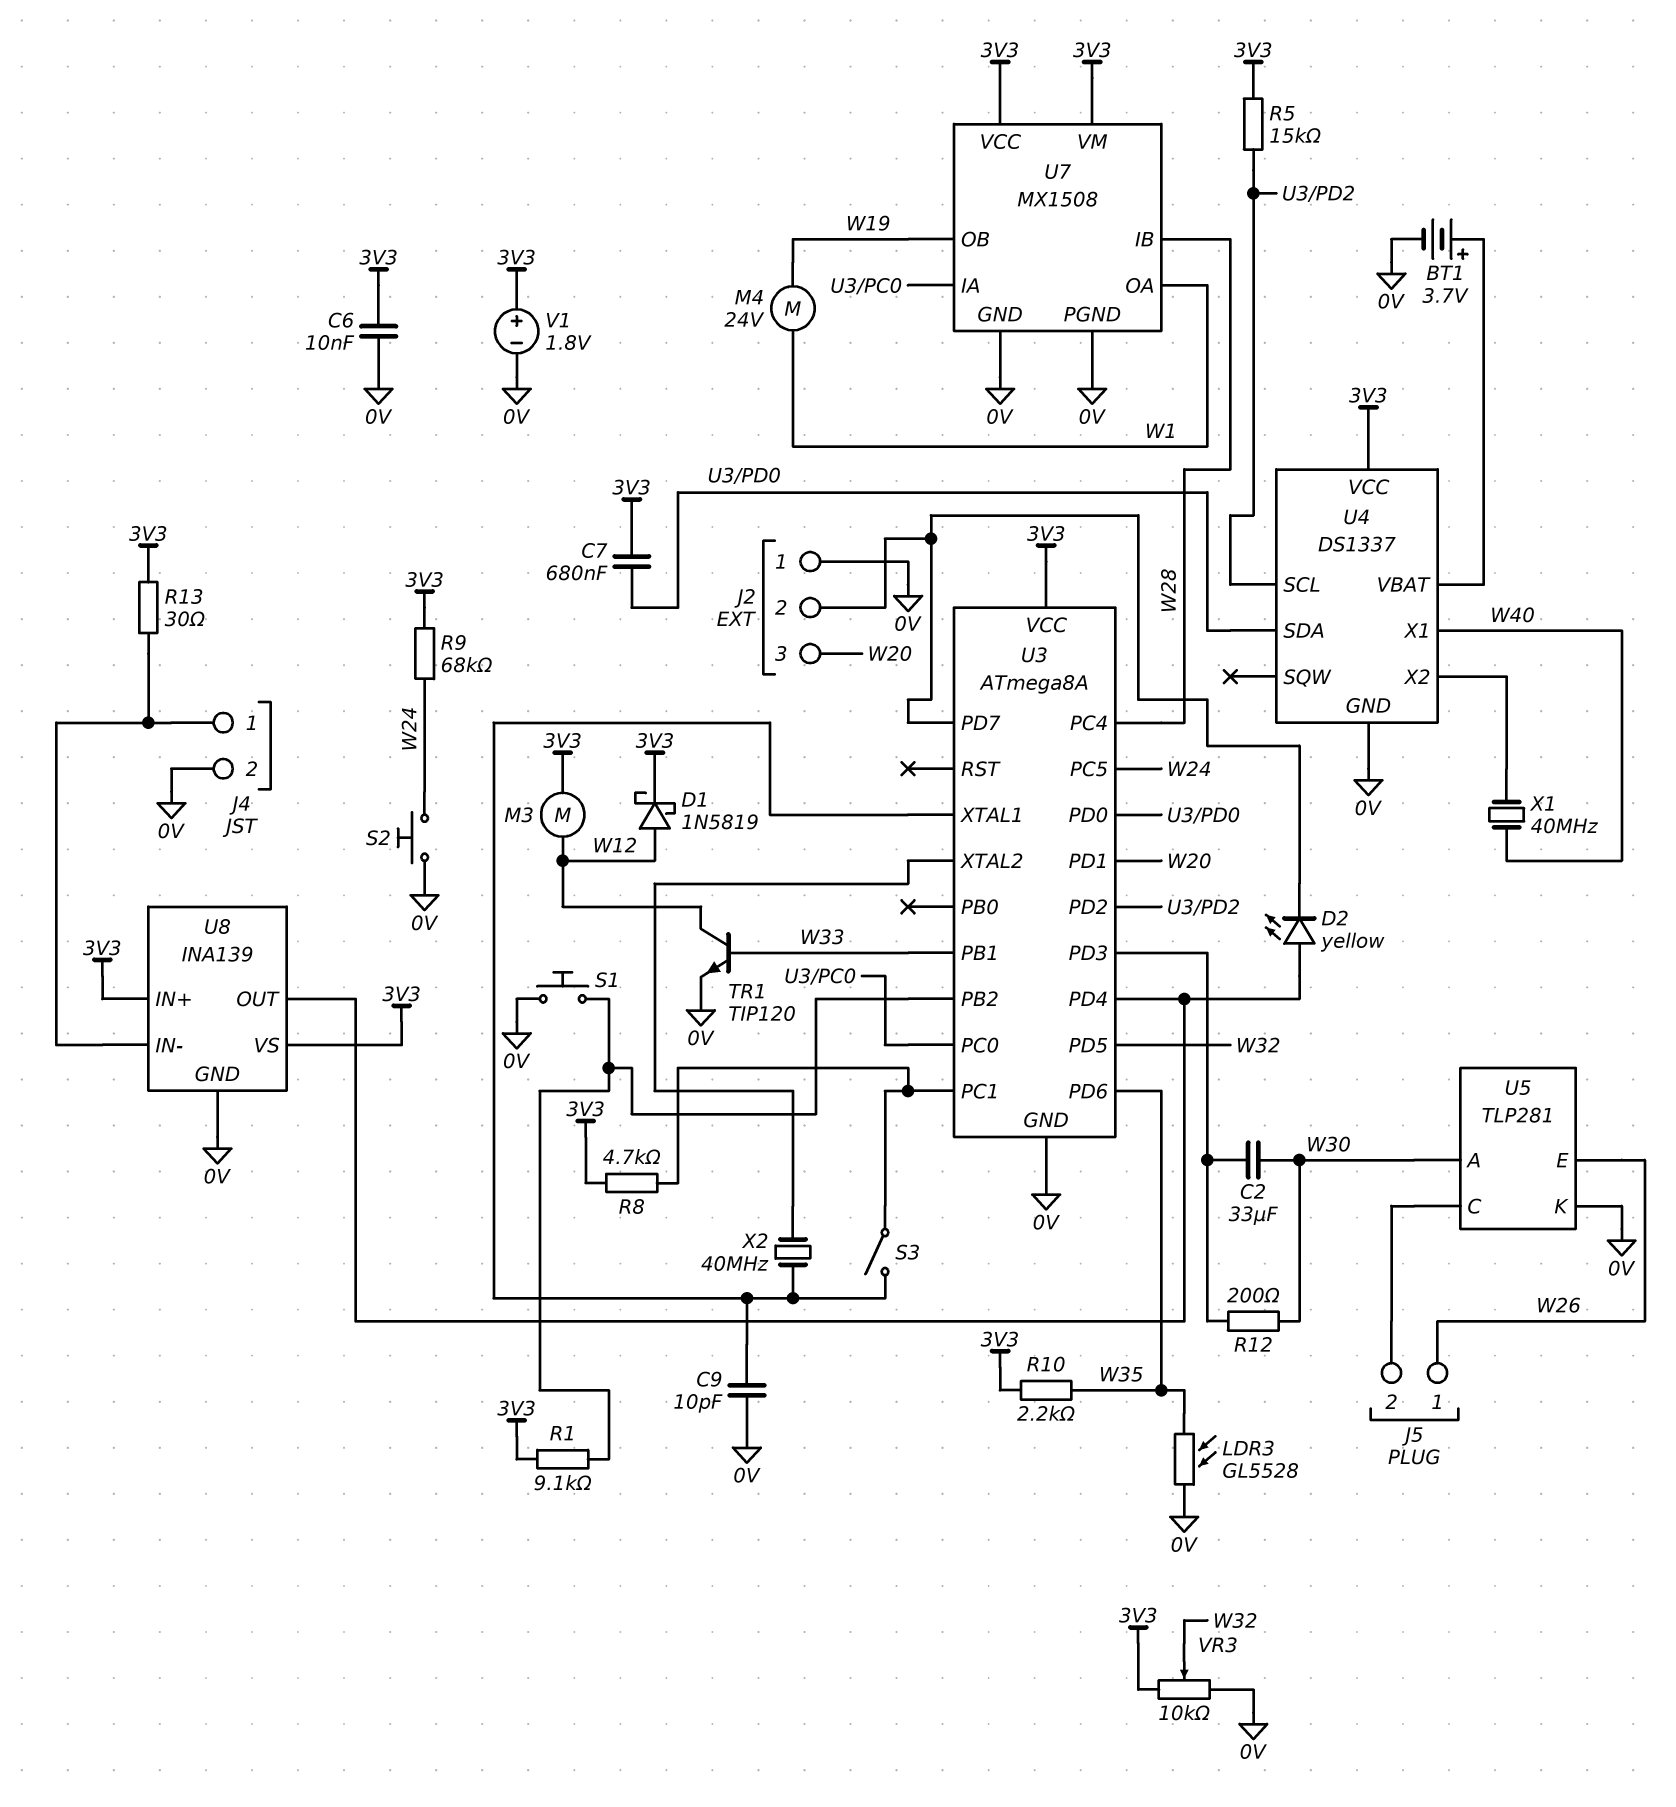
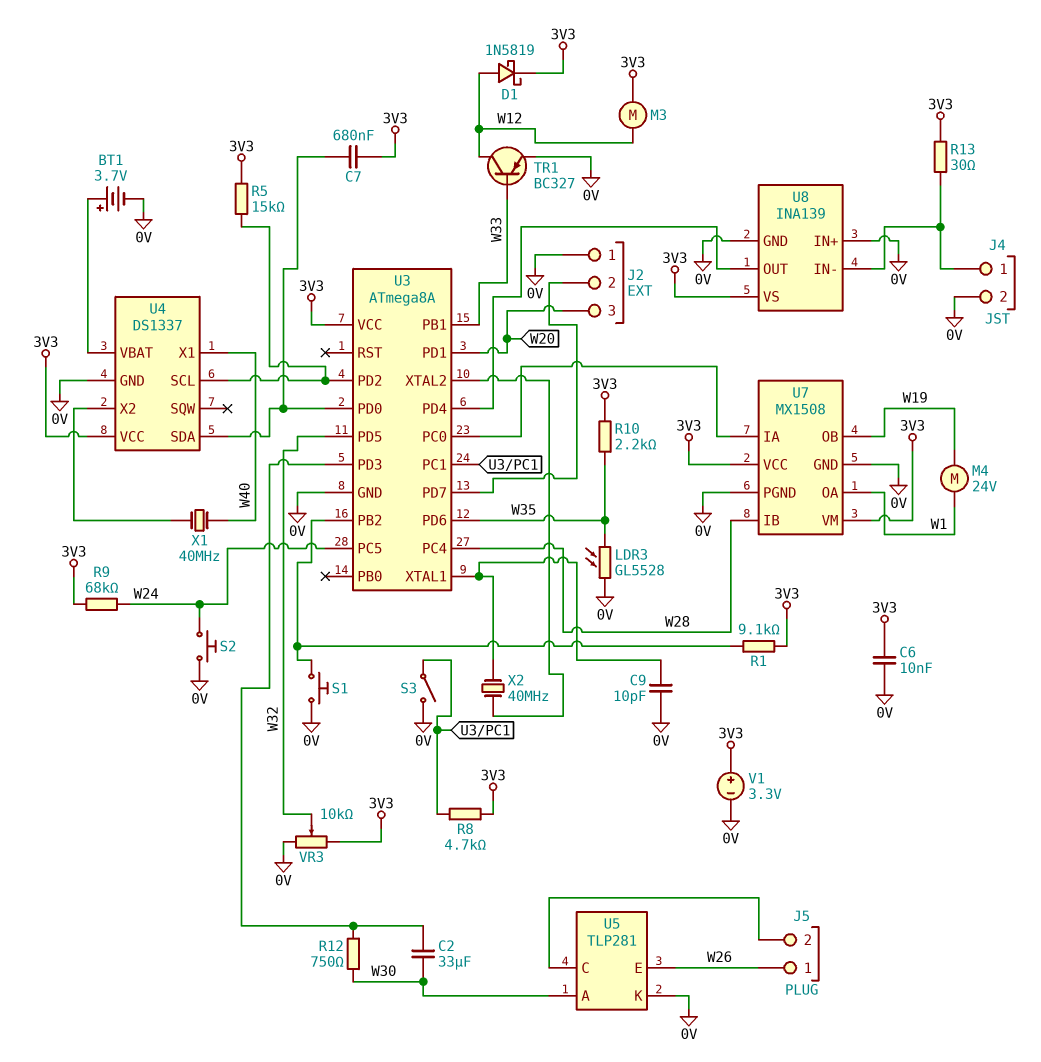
D2: LED yellow (A U3/PD4, K J2/2) -> none
R12: 200 (U3/PD3, W30) -> 750 (U3/PD3, W30)
S3: switch (U3/PC1, U3/XTAL1) -> switch (0V, U3/PC1)
TR1: NPN TIP120 (B W33, C W12, E 0V) -> PNP BC327 (B W33, C W12, E 0V)
U8 pin IN+: 3V3 -> 0V
V1: 1.8V (plus 3V3, minus 0V) -> 3.3V (plus 3V3, minus 0V)

